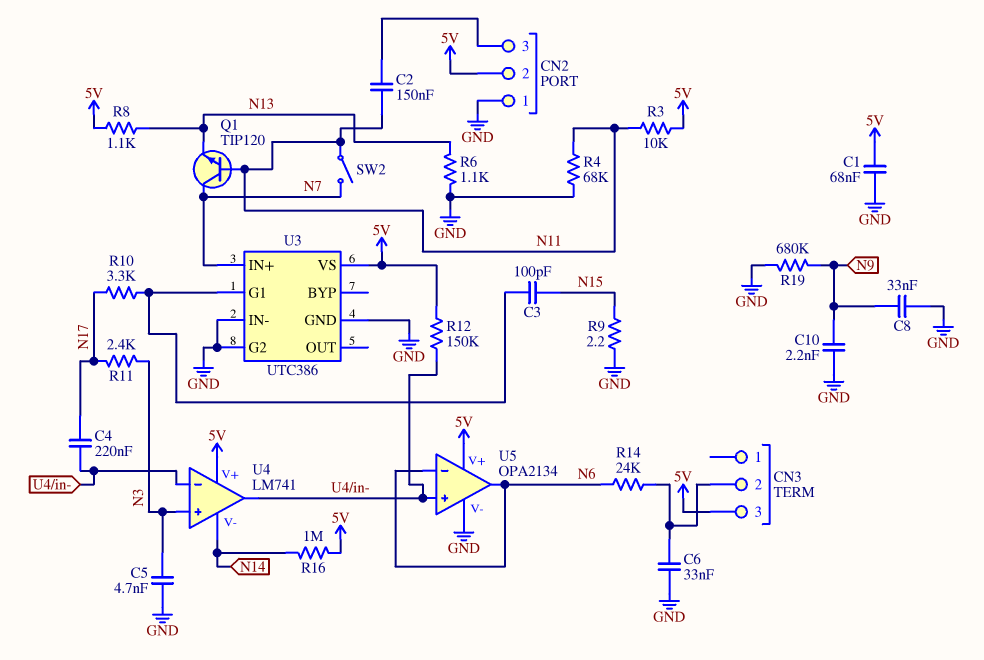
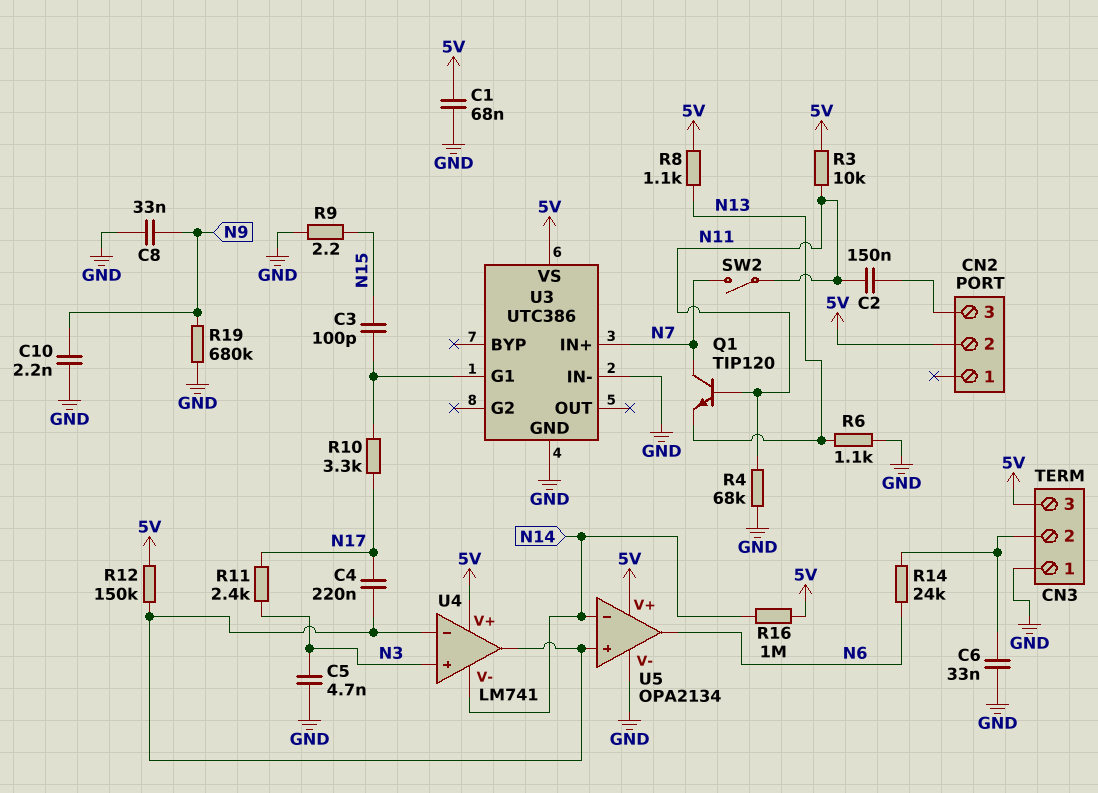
CN2 pin 1: GND -> none
CN3 pin 1: none -> GND
U3 pin G2: GND -> none
U5 pin in-: N6 -> N14

